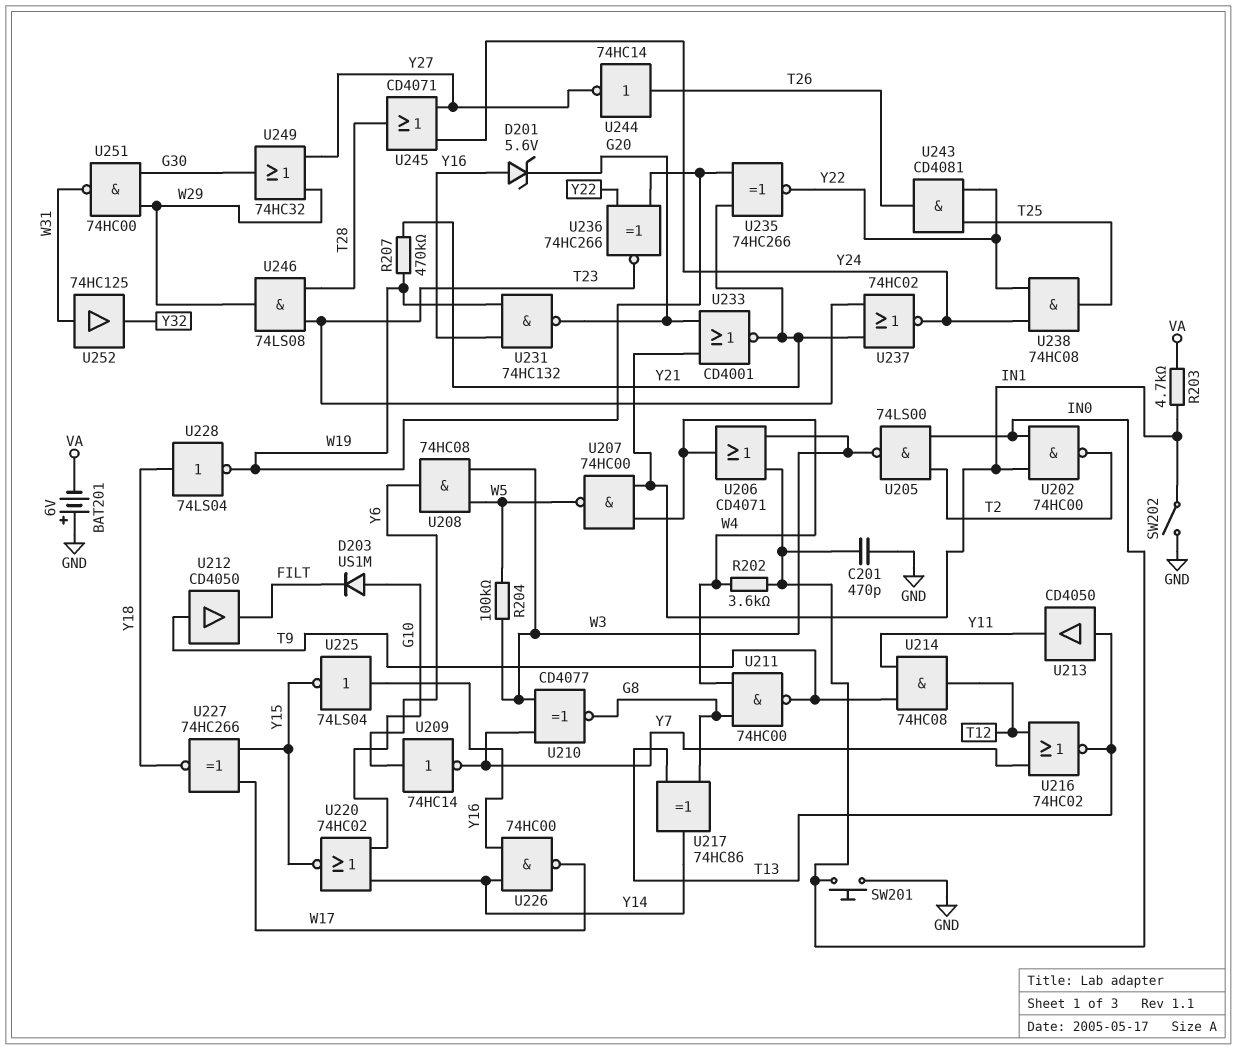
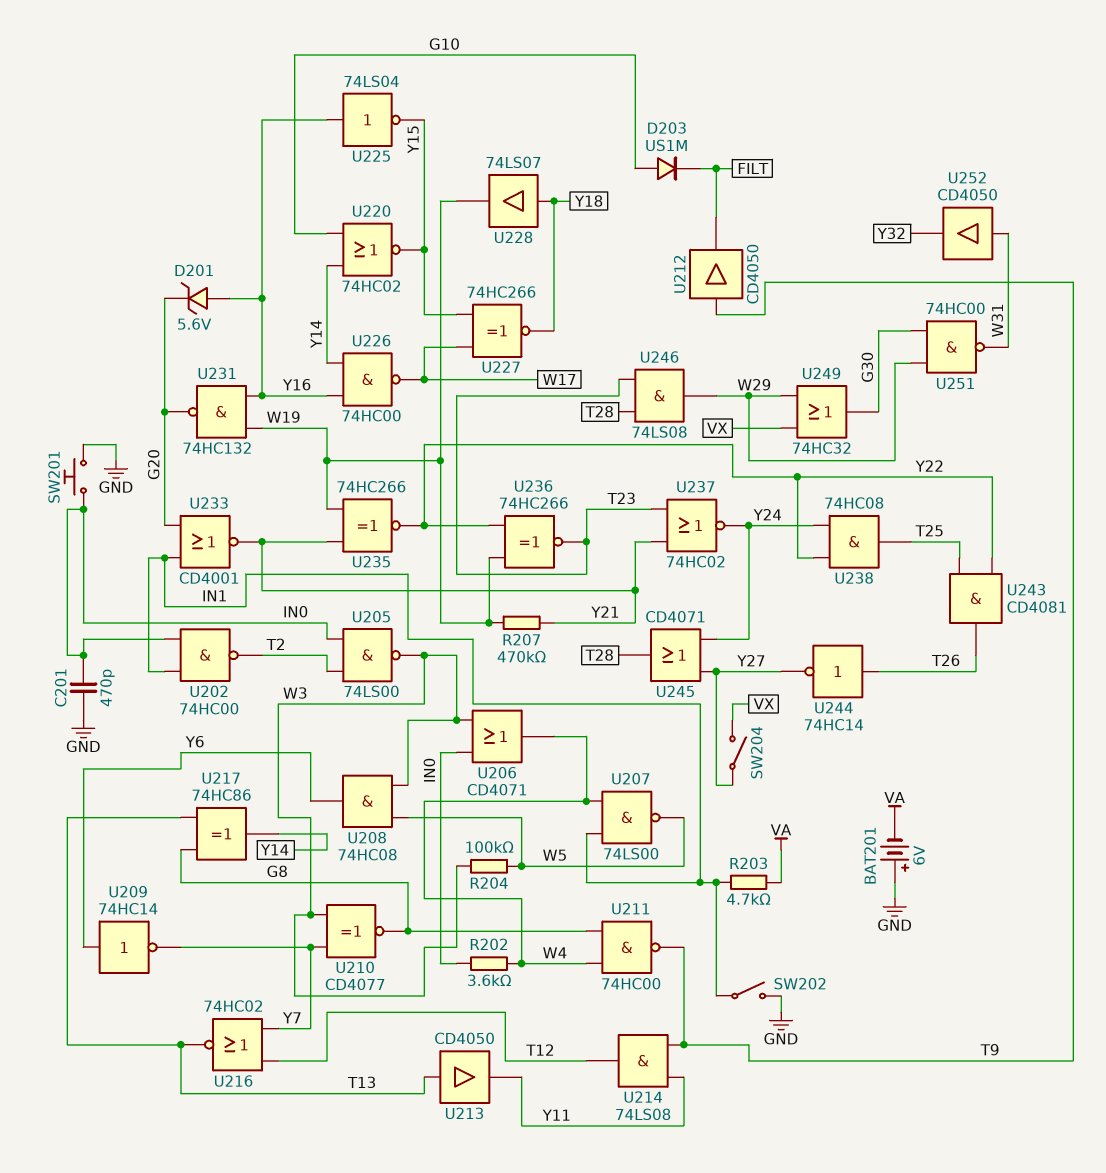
SW204: none -> switch (VX, Y27)
U207: NAND 74HC00 (in IN1, in W4, out W5) -> NAND 74LS00 (in IN1, in W4, out W5)
U214: AND 74HC08 (in T9, in Y11, out T12) -> AND 74LS08 (in T9, in Y11, out T12)
U228: NOT 74LS04 (in Y18, out W19) -> buffer 74LS07 (in Y18, out W19)
U249: OR 74HC32 (in W29, in Y27, out G30) -> OR 74HC32 (in VX, in W29, out G30)
U252: buffer 74HC125 (in W31, out Y32) -> buffer CD4050 (in W31, out Y32)

